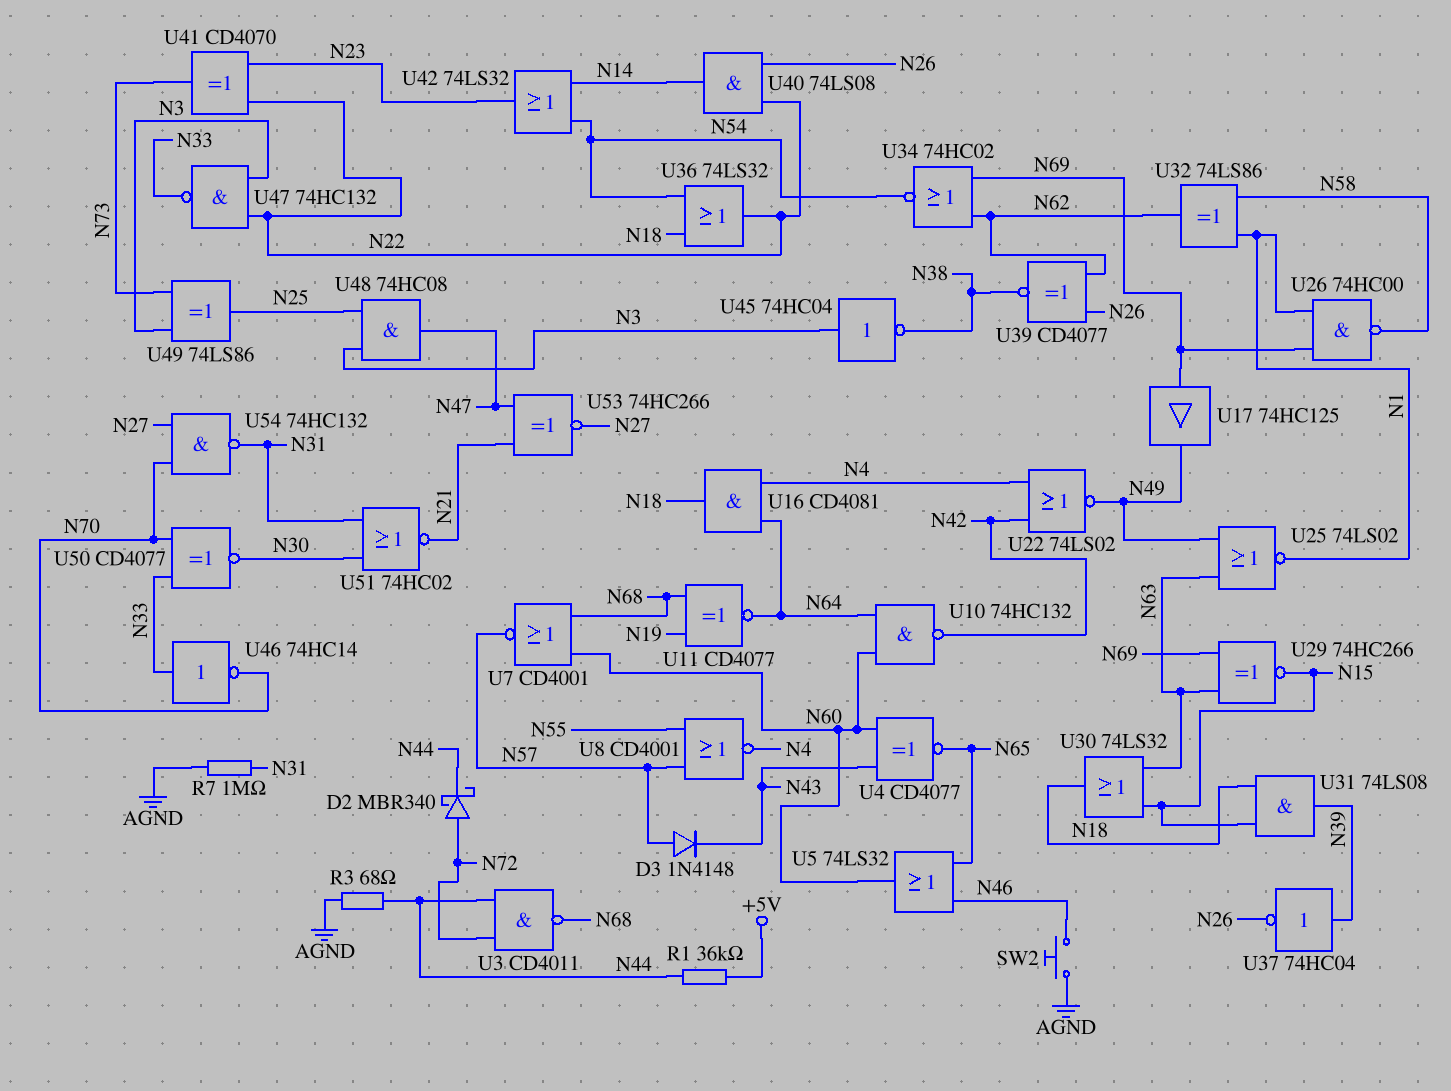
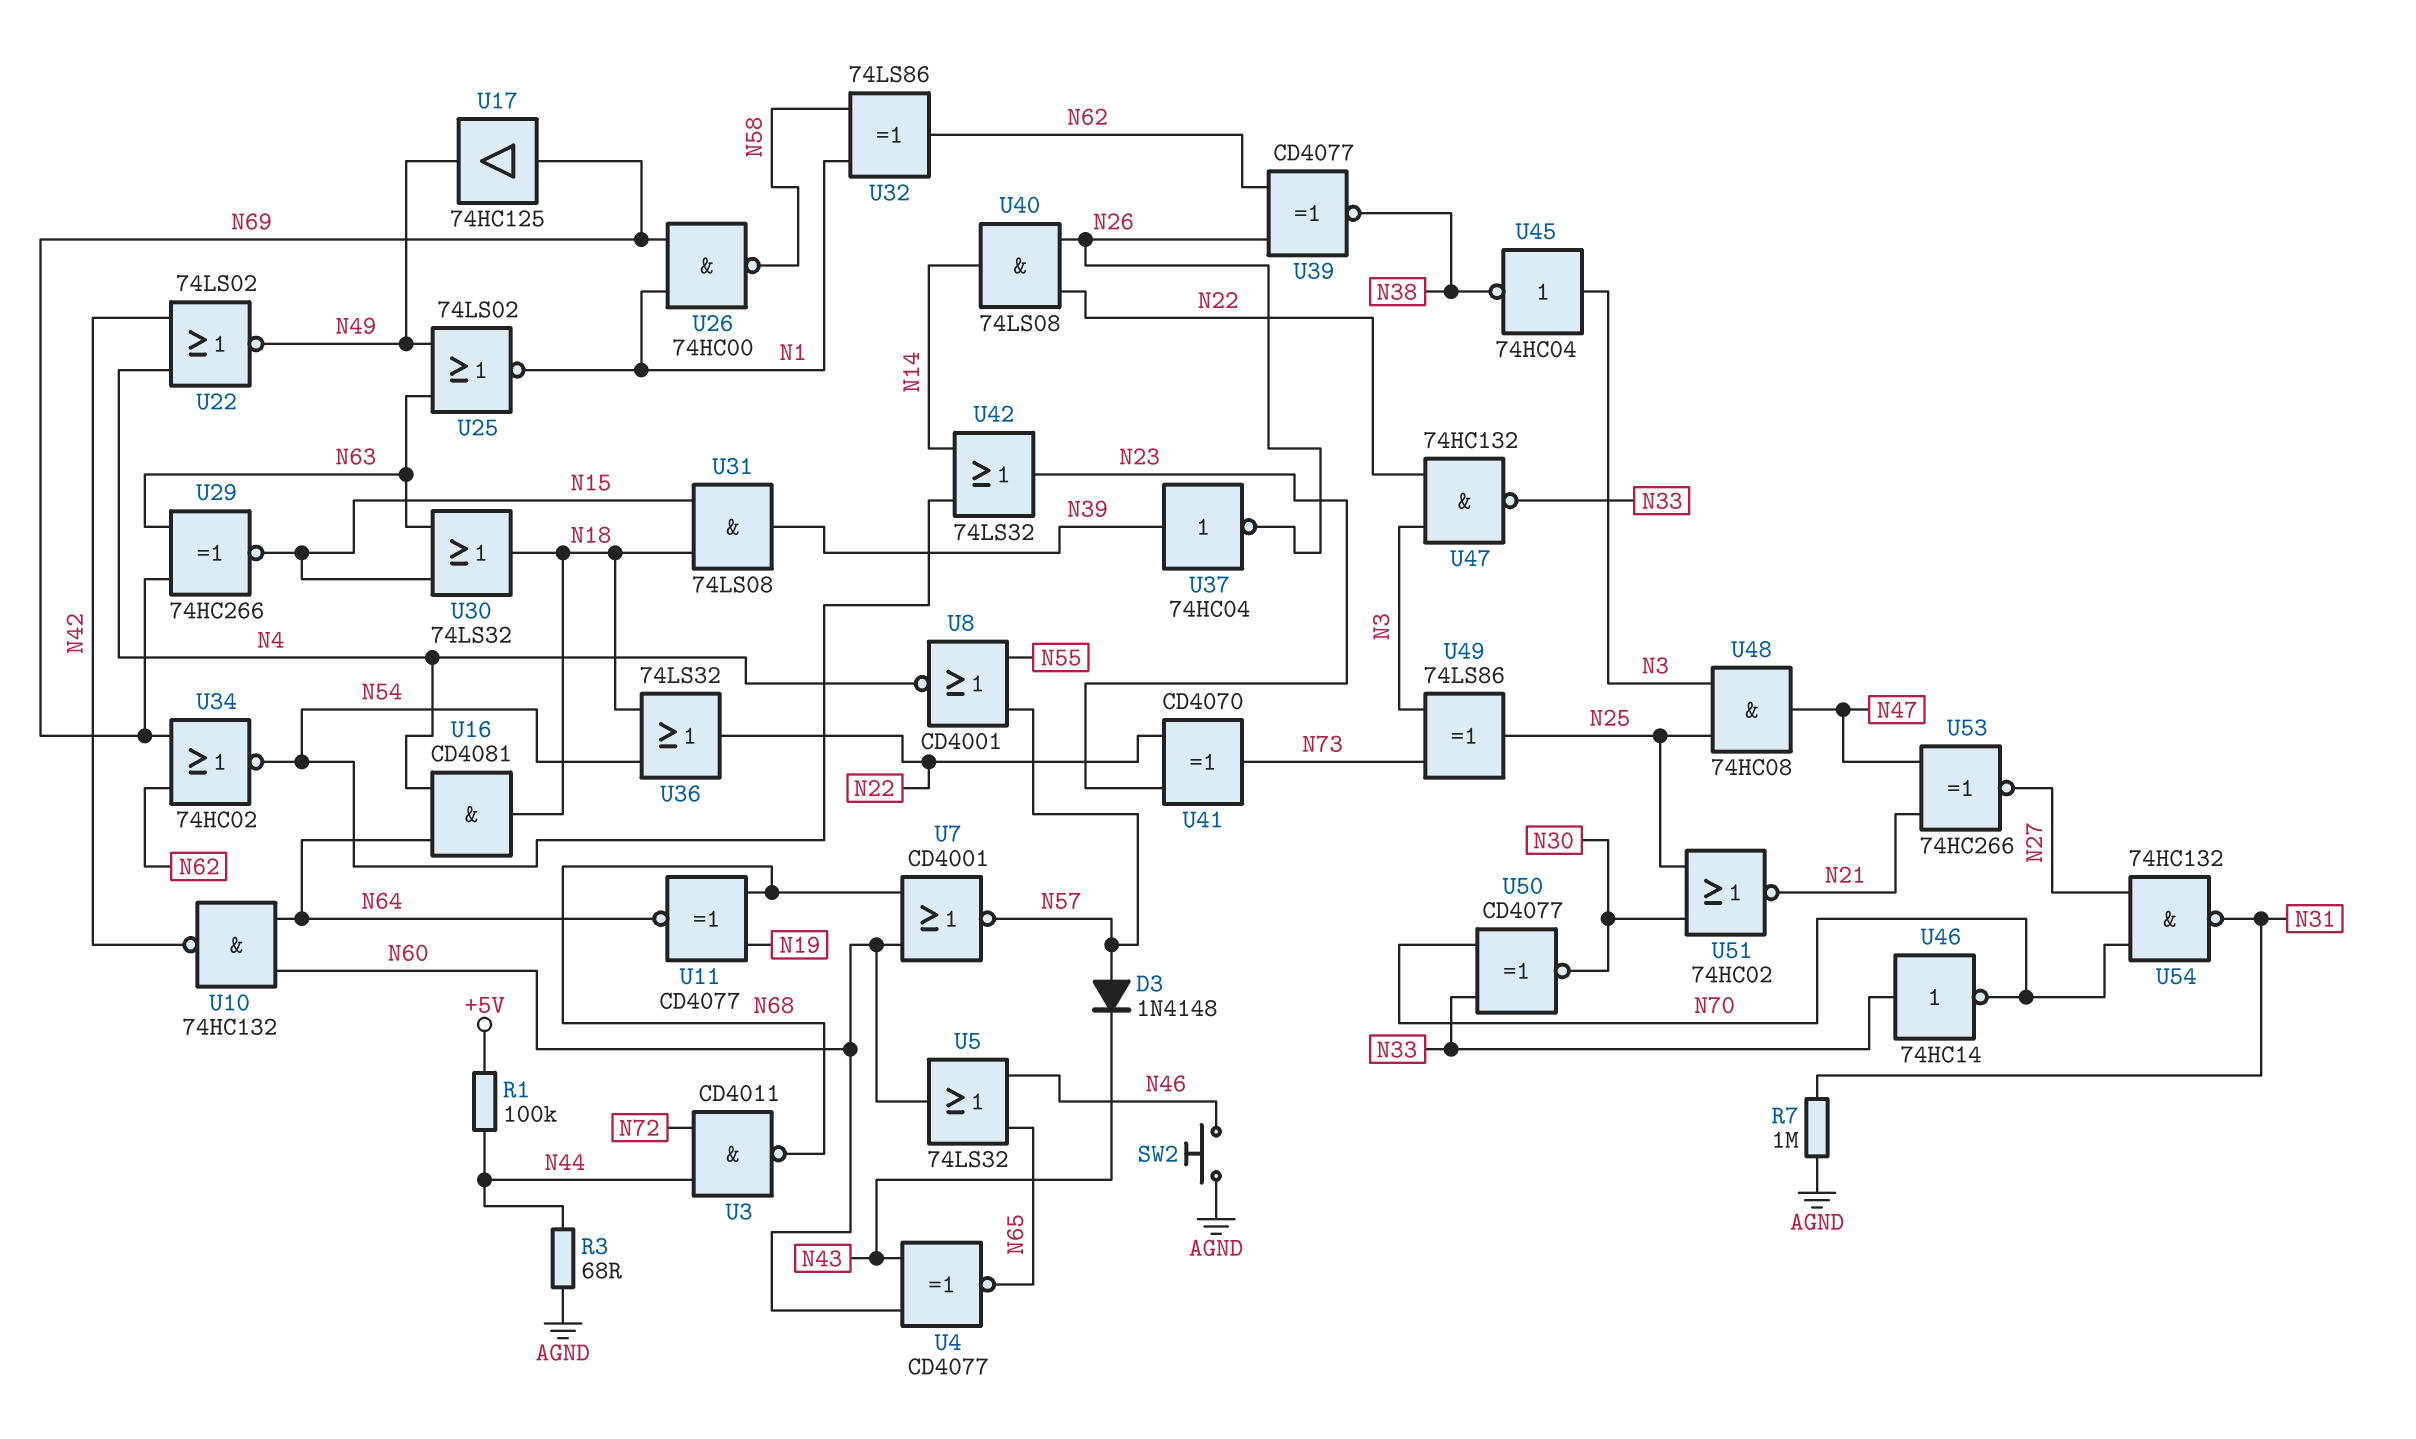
D2: schottky MBR340 (A N72, K N44) -> none
R1: 36k (+5V, N44) -> 100k (+5V, N44)
U51: NOR 74HC02 (in N30, in N31, out N21) -> NOR 74HC02 (in N25, in N30, out N21)

